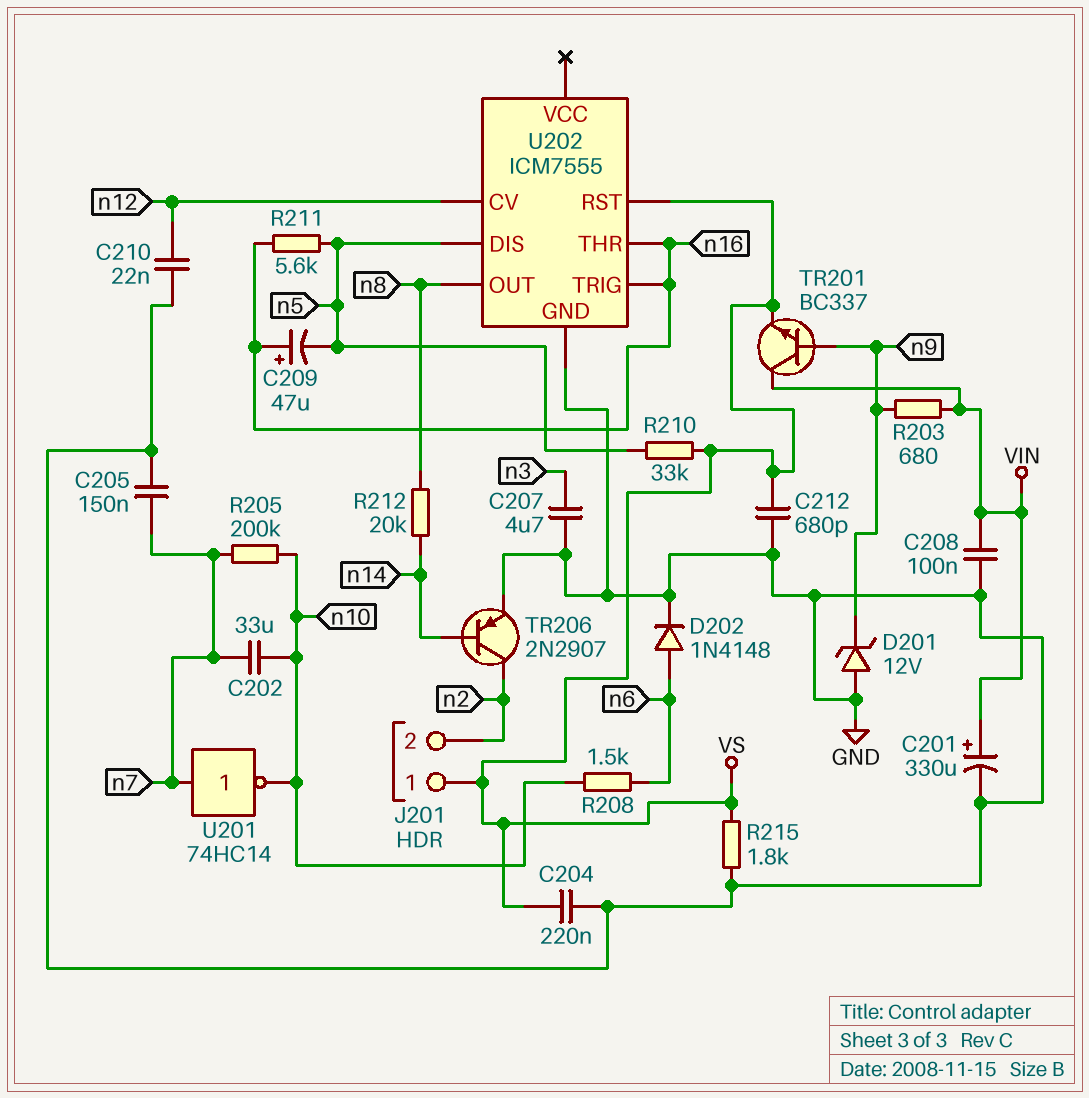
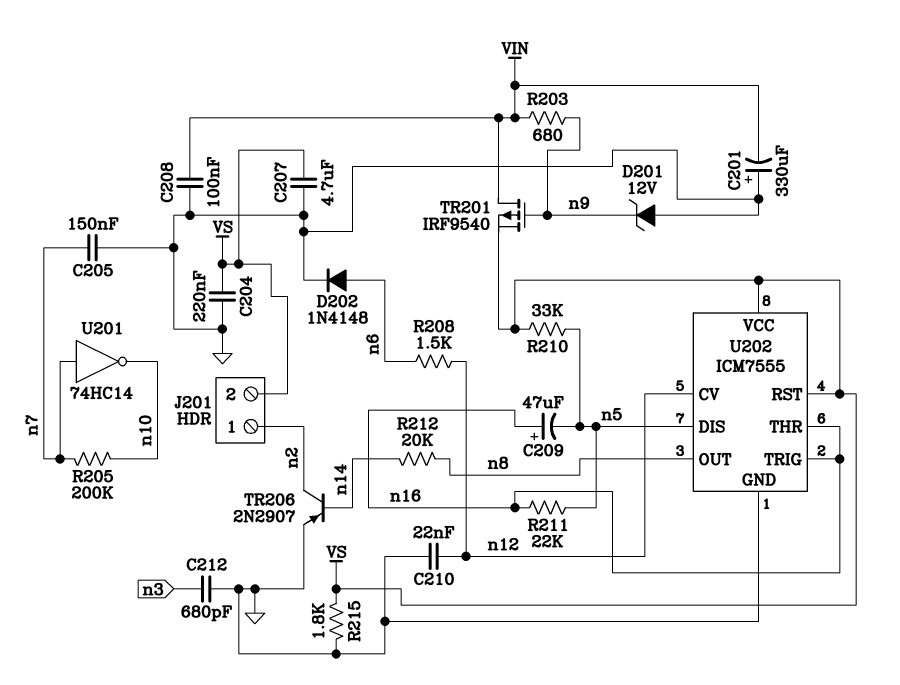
C201: 330uF (plus VIN, minus GND) -> 330uF (plus GND, minus VIN)
C202: 33uF (n7, n10) -> none
C207: 4.7uF (GND, n3) -> 4.7uF (GND, VS)
C212: 680pF (GND, VS) -> 680pF (GND, n3)
J201 pin 1: VS -> n2
J201 pin 2: n2 -> VS
R208: 1.5k (n6, n10) -> 1.5k (n6, n12)
R211: 5.6k (n5, n16) -> 22k (n5, n16)
TR201: NPN BC337 (B n9, C VIN, E VS) -> PMOS IRF9540 (G n9, D VIN, S VS)
U202 pin VCC: none -> VS

